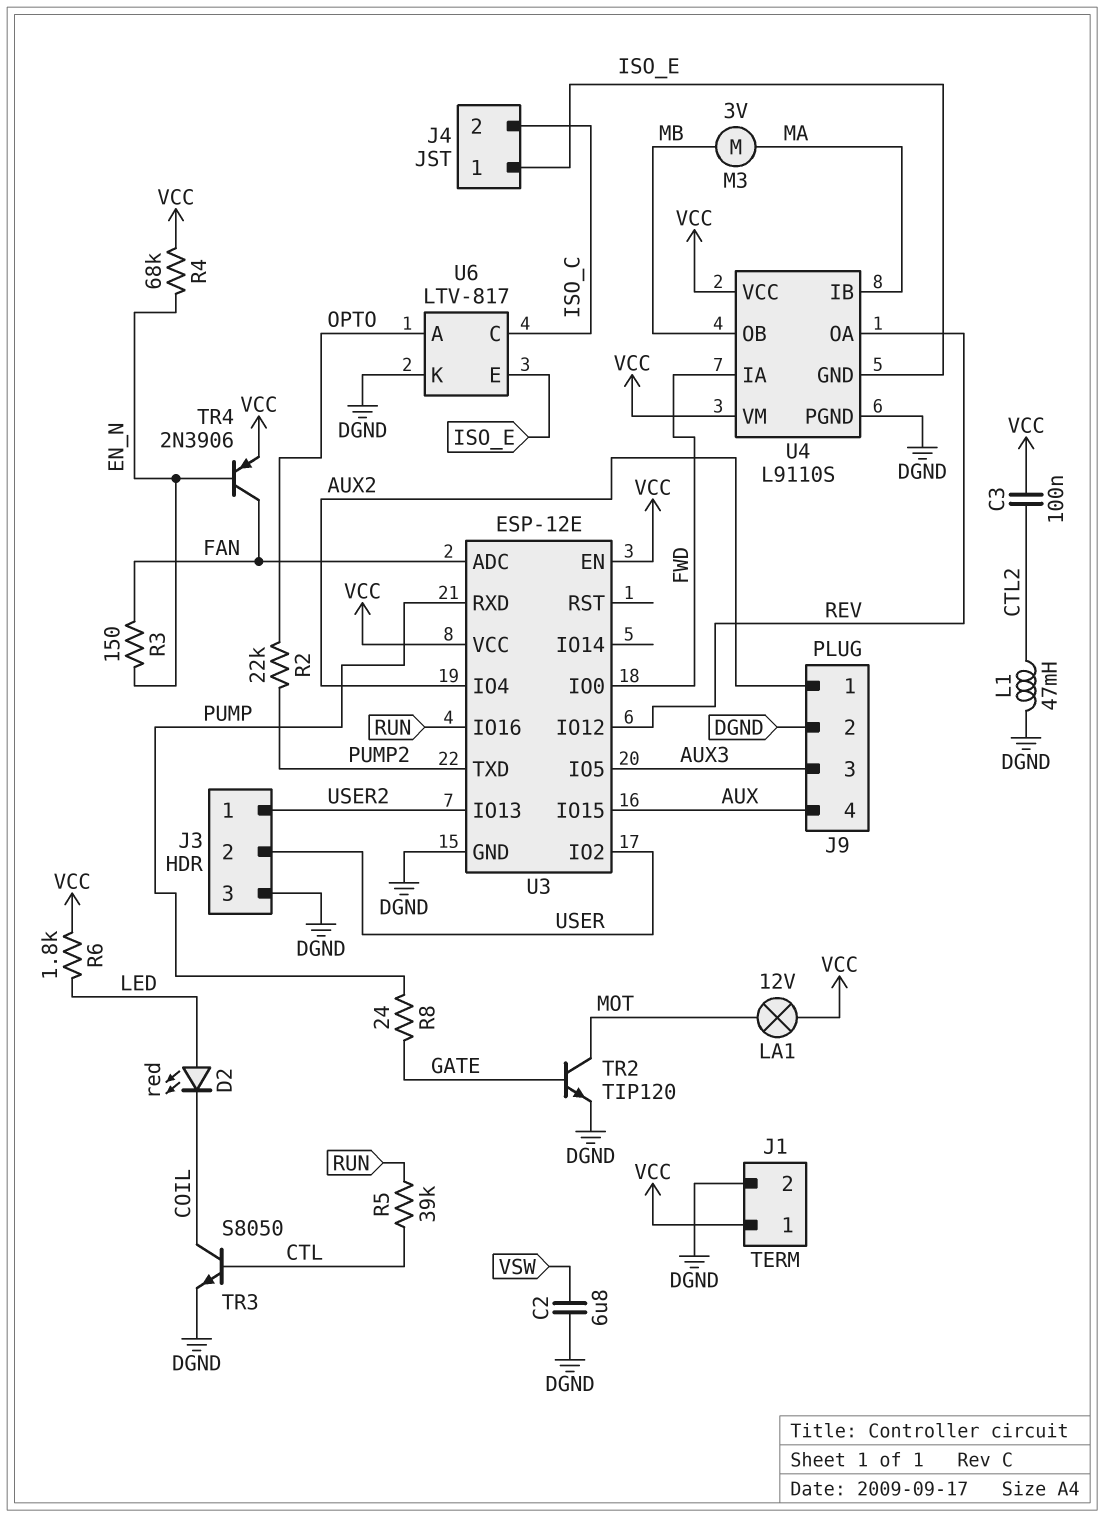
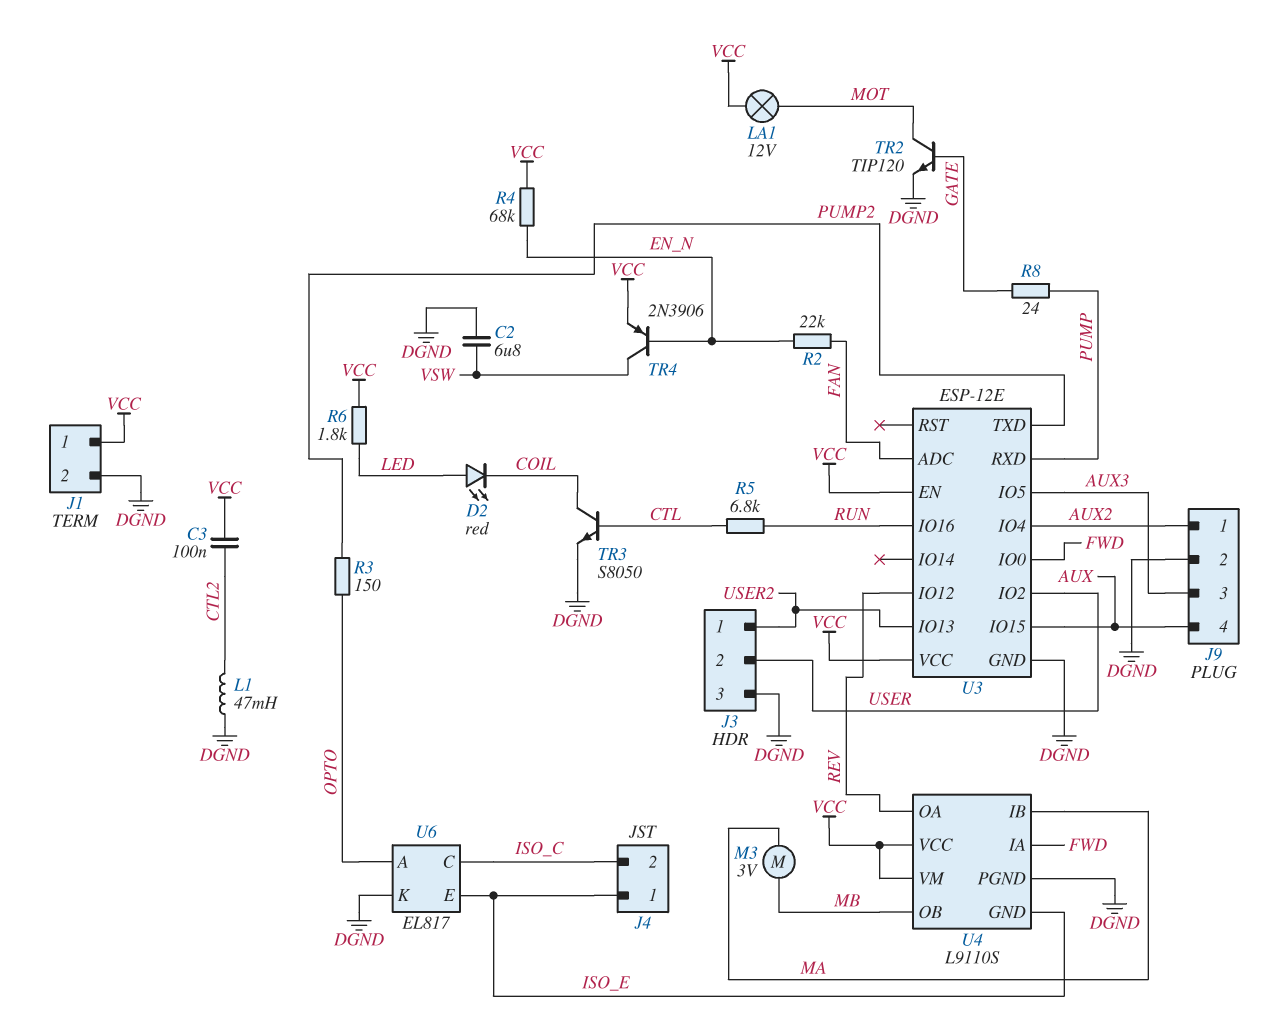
R2: 22k (OPTO, PUMP2) -> 22k (EN_N, FAN)
R3: 150 (EN_N, FAN) -> 150 (OPTO, PUMP2)
R5: 39k (CTL, RUN) -> 6.8k (CTL, RUN)
TR4: PNP 2N3906 (B EN_N, C FAN, E VCC) -> PNP 2N3906 (B EN_N, C VSW, E VCC)
U6: LTV-817 -> EL817

